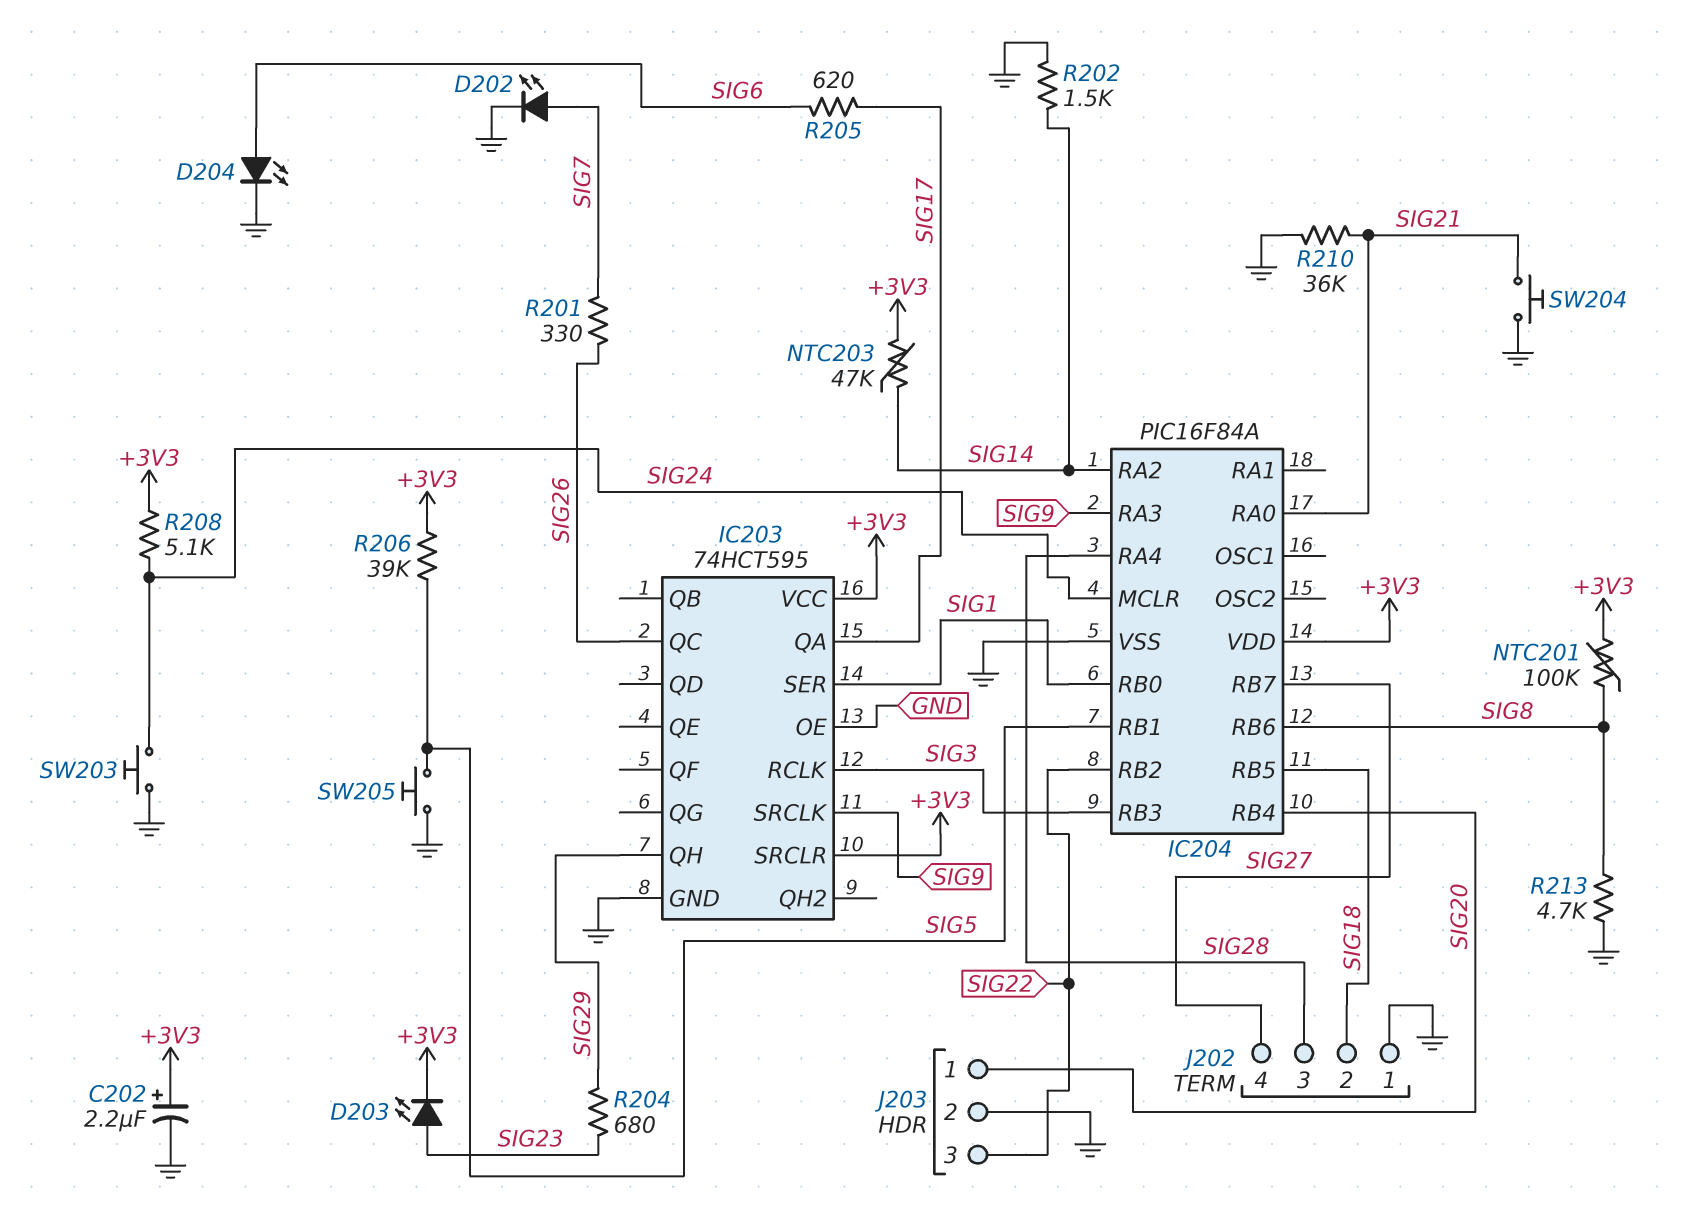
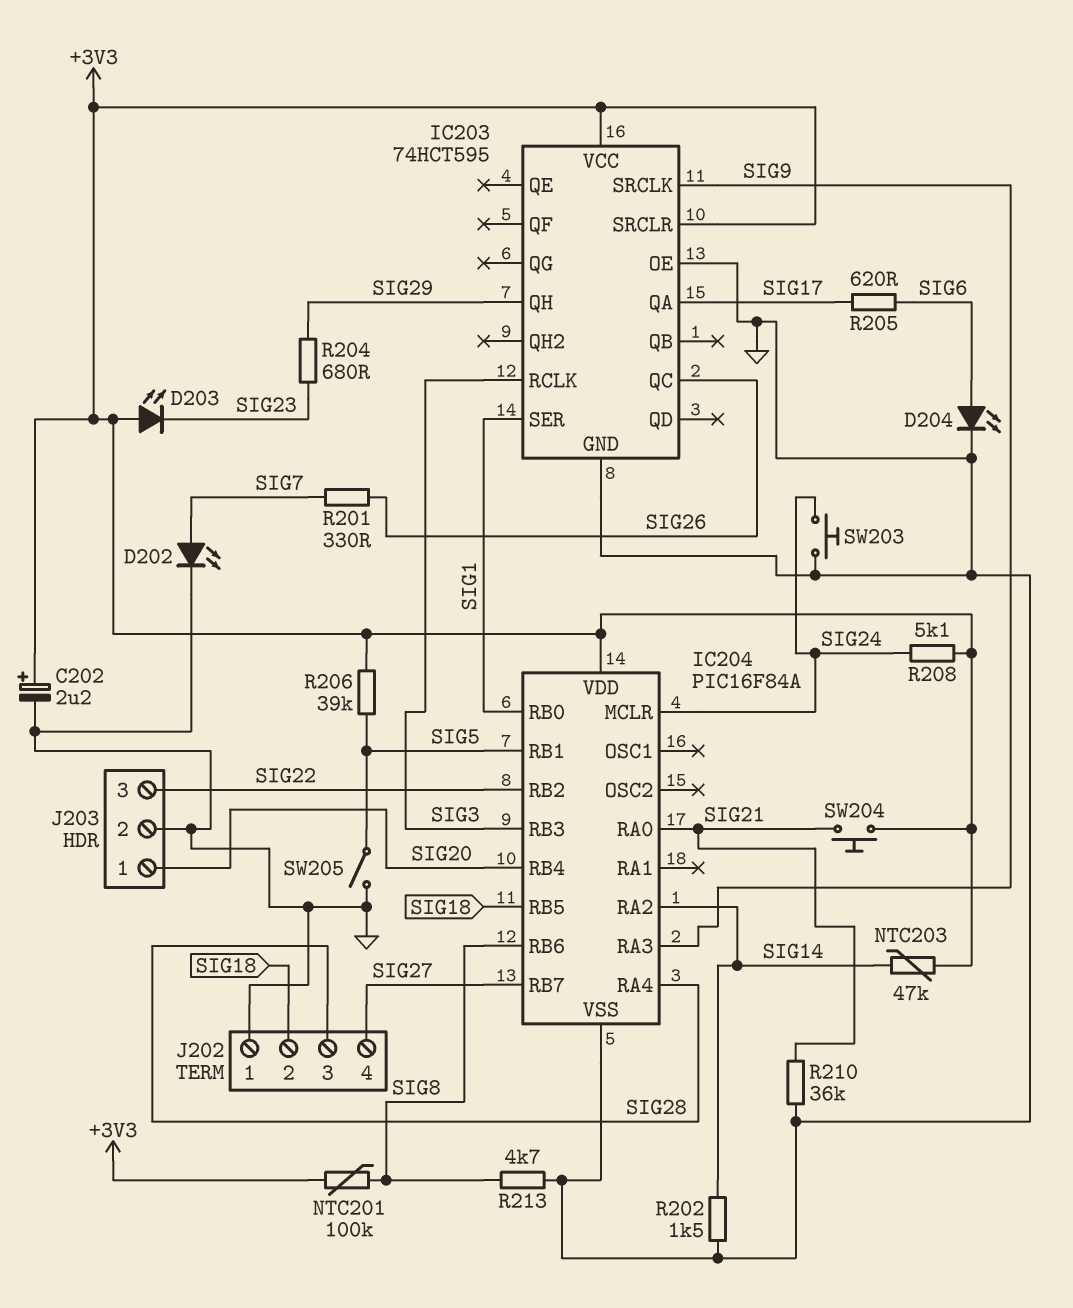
D203: LED (A SIG23, K +3V3) -> LED (A +3V3, K SIG23)
SW204: button (GND, SIG21) -> button (+3V3, SIG21)
SW205: button (GND, SIG5) -> switch (GND, SIG5)

